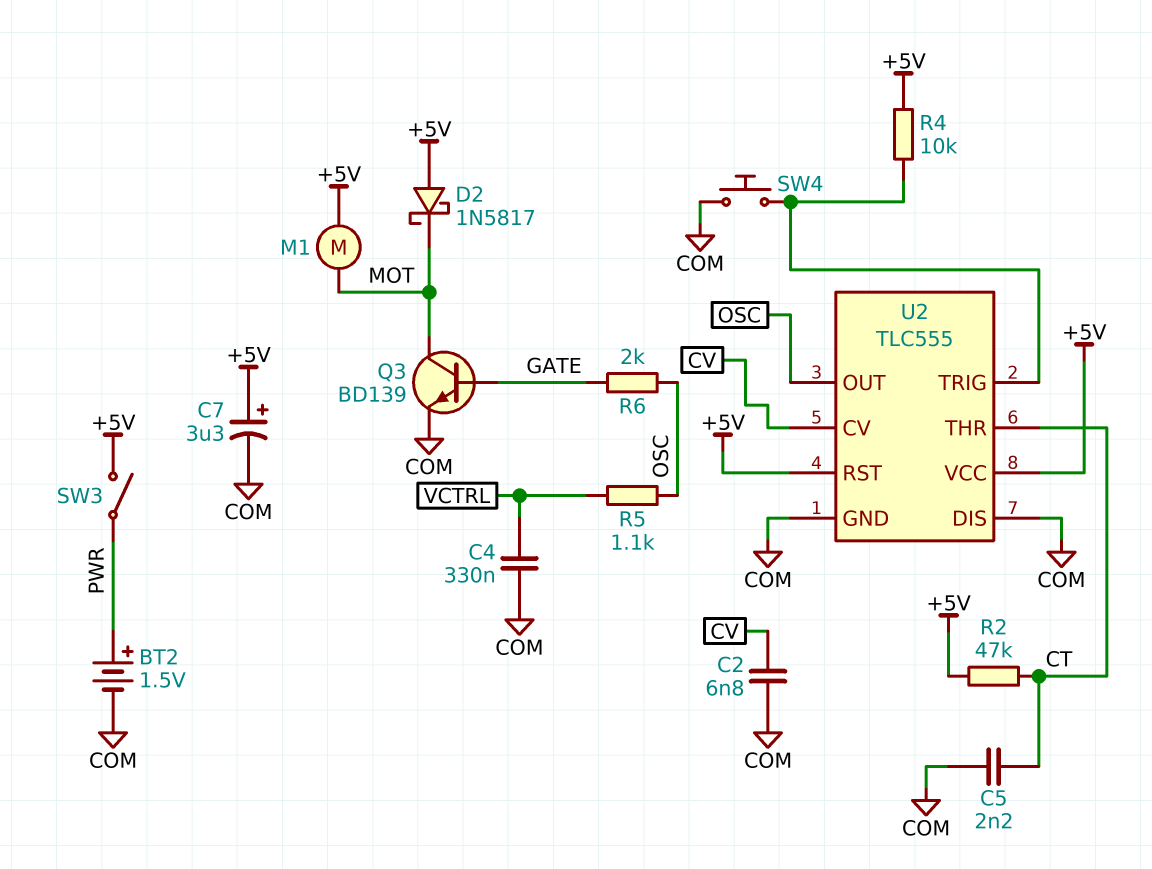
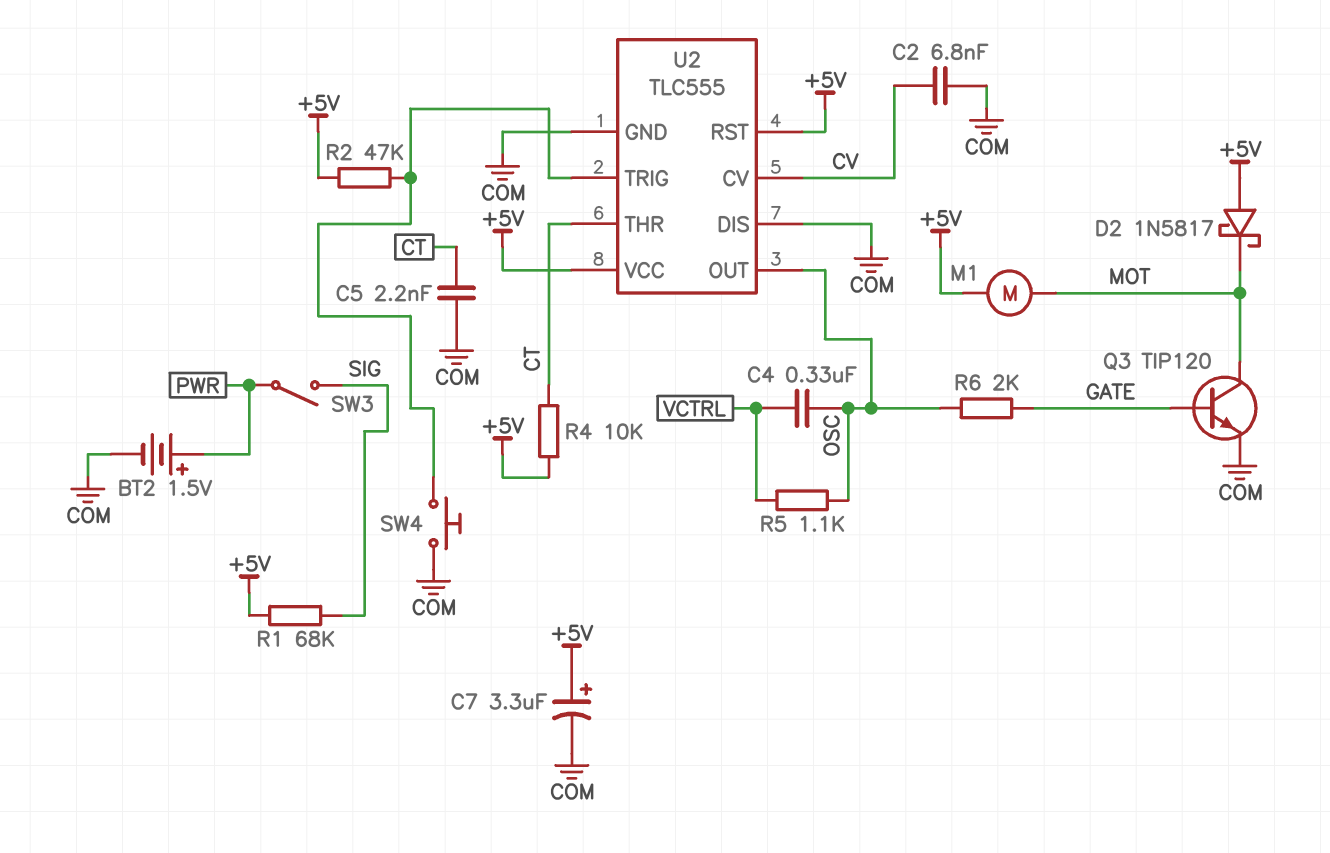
C4: 330nF (COM, VCTRL) -> 330nF (OSC, VCTRL)
Q3: NPN BD139 (B GATE, C MOT, E COM) -> NPN TIP120 (B GATE, C MOT, E COM)
R1: none -> 68k (+5V, SIG)
R2: 47k (+5V, CT) -> 47k (+5V, U2/TRIG)
R4: 10k (+5V, U2/TRIG) -> 10k (+5V, CT)
SW3: switch (+5V, PWR) -> switch (PWR, SIG)

